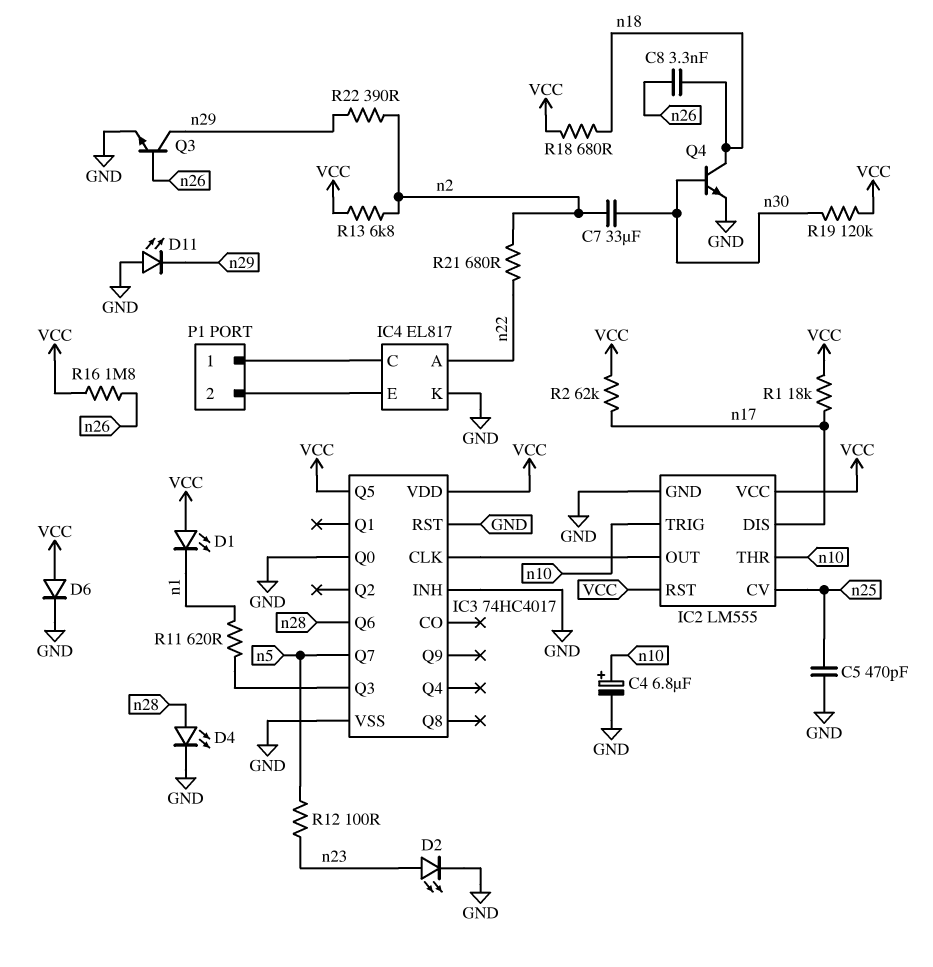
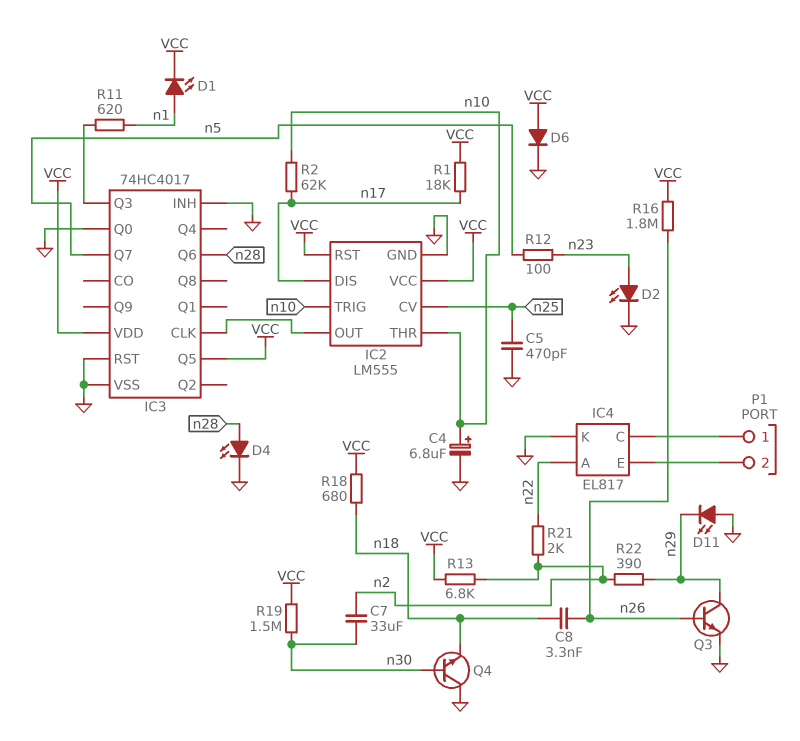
D1: LED (A VCC, K n1) -> LED (A n1, K VCC)
Q4: NPN (B n30, C n18, E GND) -> NPN (B n30, C GND, E n18)
R2: 62k (VCC, n17) -> 62k (n10, n17)
R19: 120k (VCC, n30) -> 1.5M (VCC, n30)
R21: 680 (n2, n22) -> 2k (n2, n22)

